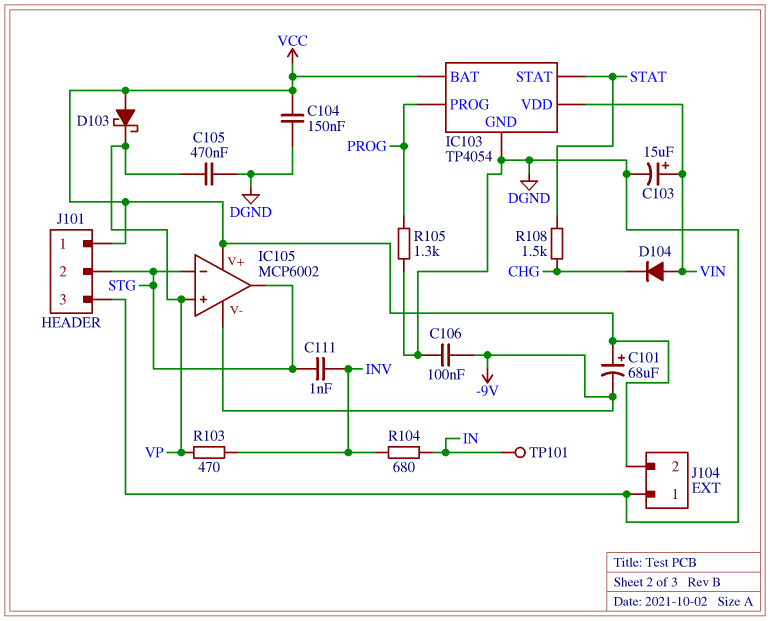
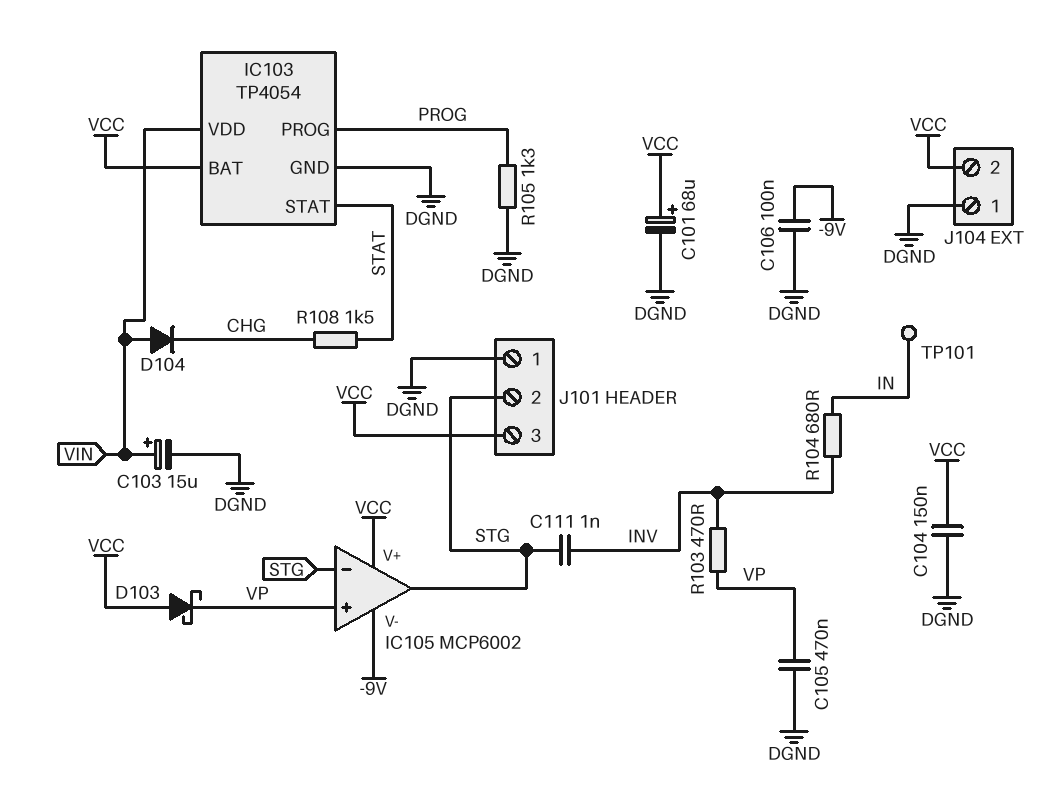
C101: 68uF (plus VCC, minus -9V) -> 68uF (plus VCC, minus DGND)
J101 pin 1: VCC -> DGND
J101 pin 3: DGND -> VCC

